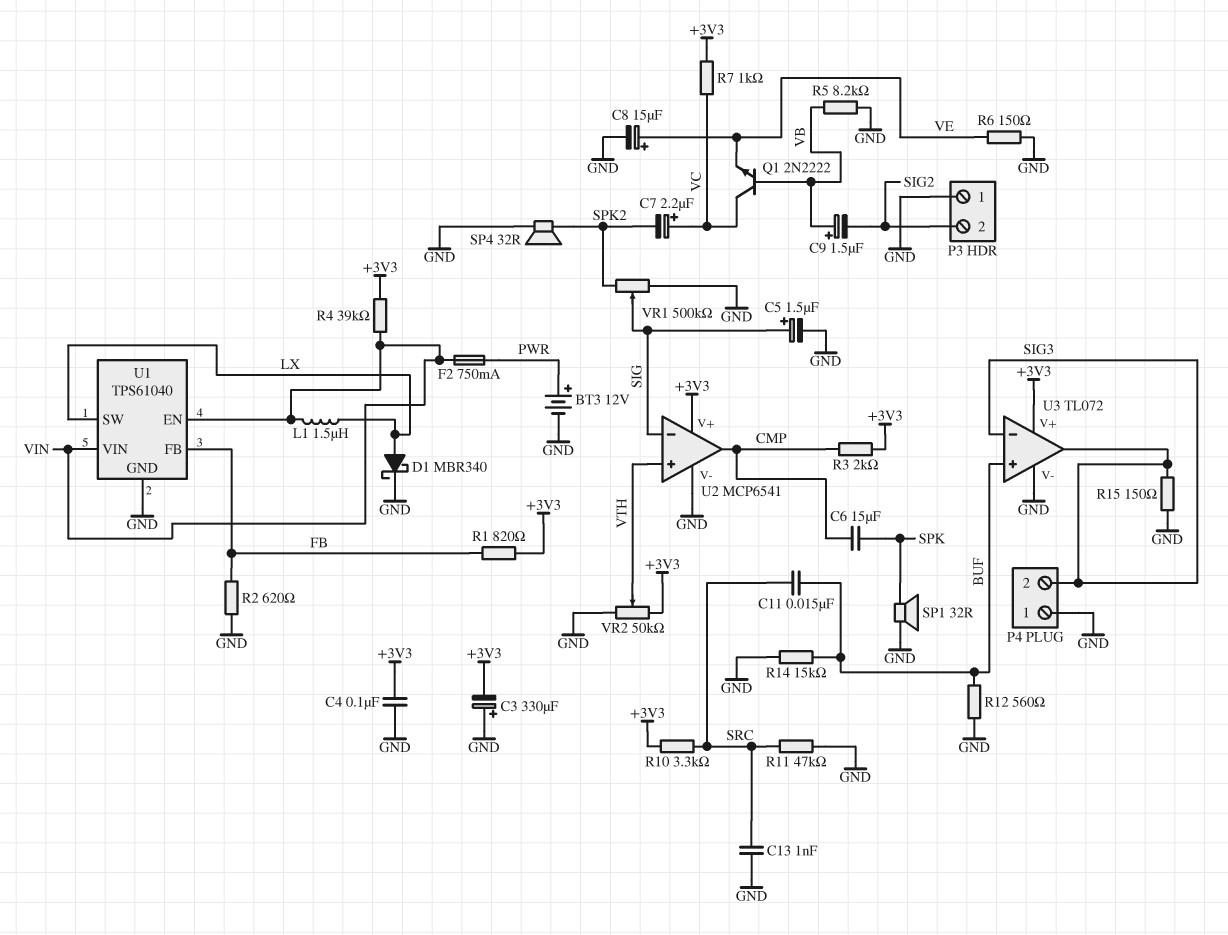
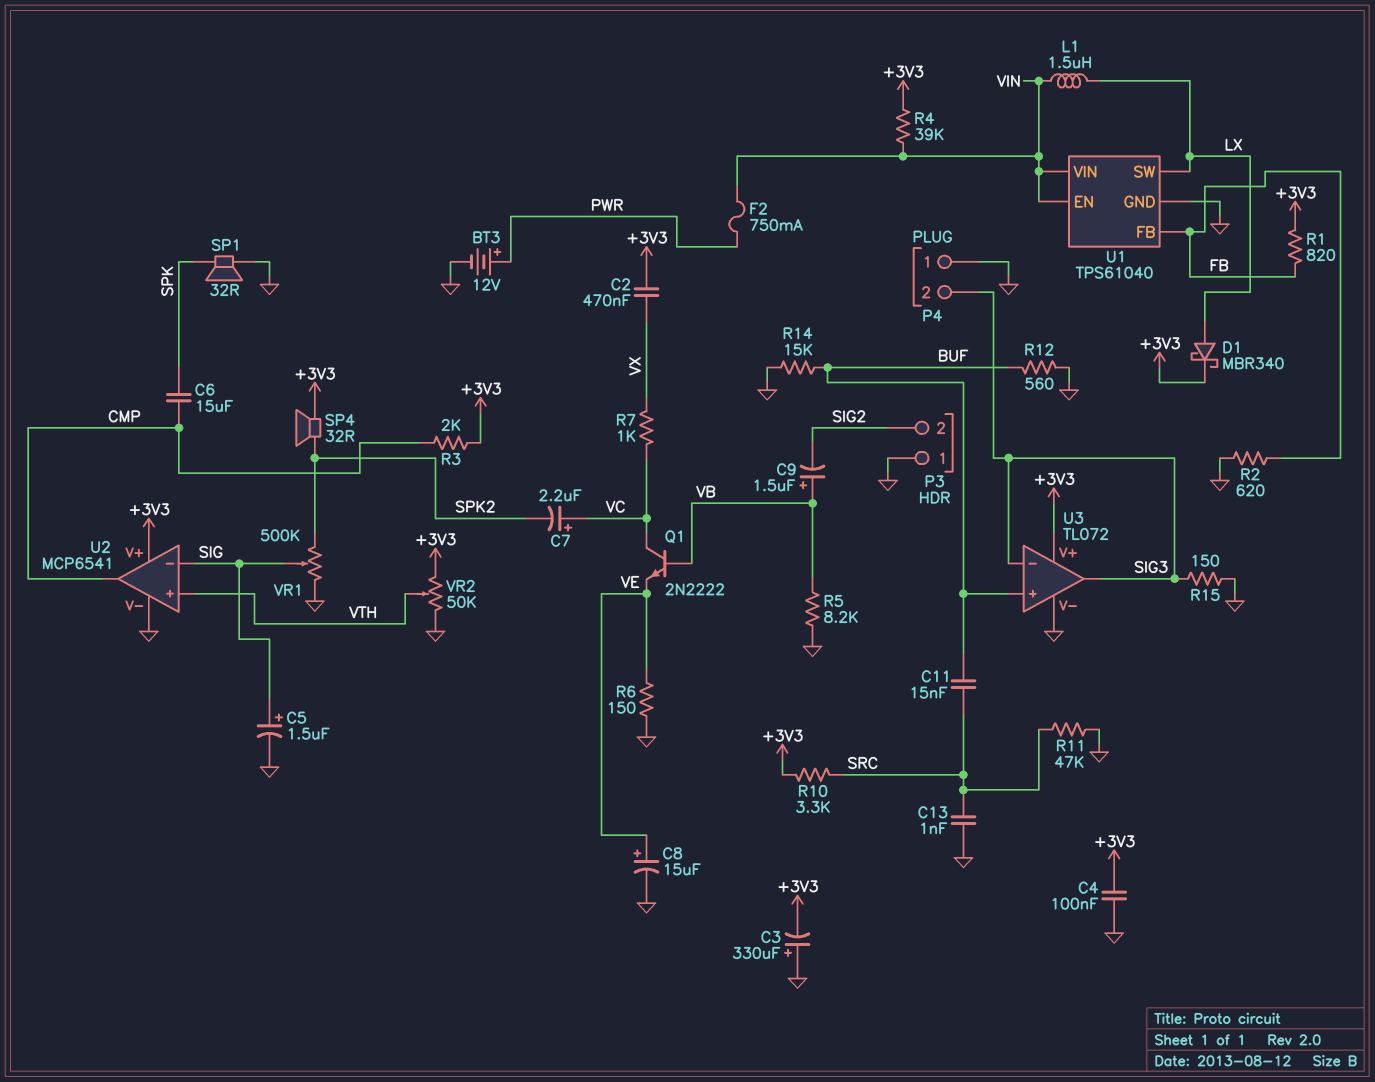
C2: none -> 470nF (+3V3, VX)
D1: schottky MBR340 (A LX, K GND) -> schottky MBR340 (A LX, K +3V3)
R7: 1k (+3V3, VC) -> 1k (VC, VX)
SP4: speaker 32R (GND, SPK2) -> speaker 32R (+3V3, SPK2)

